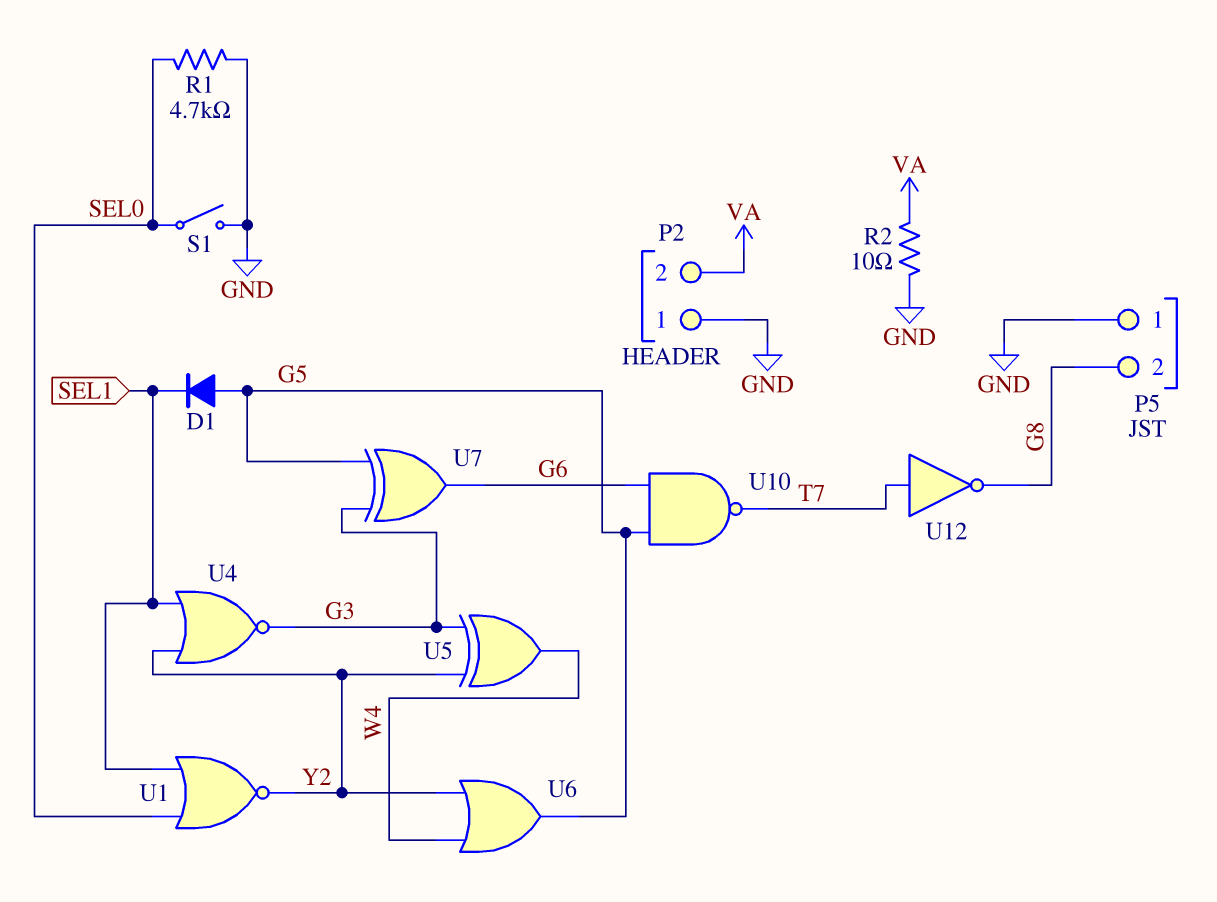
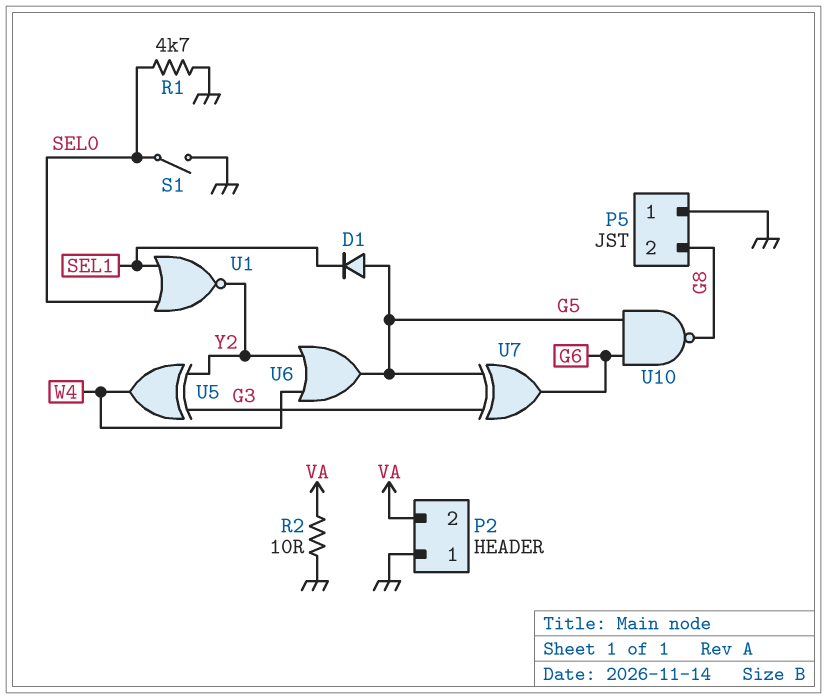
U4: NOR (in SEL1, in Y2, out G3) -> none
U10: NAND (in G5, in G6, out T7) -> NAND (in G5, in G6, out G8)
U12: NOT (in T7, out G8) -> none

